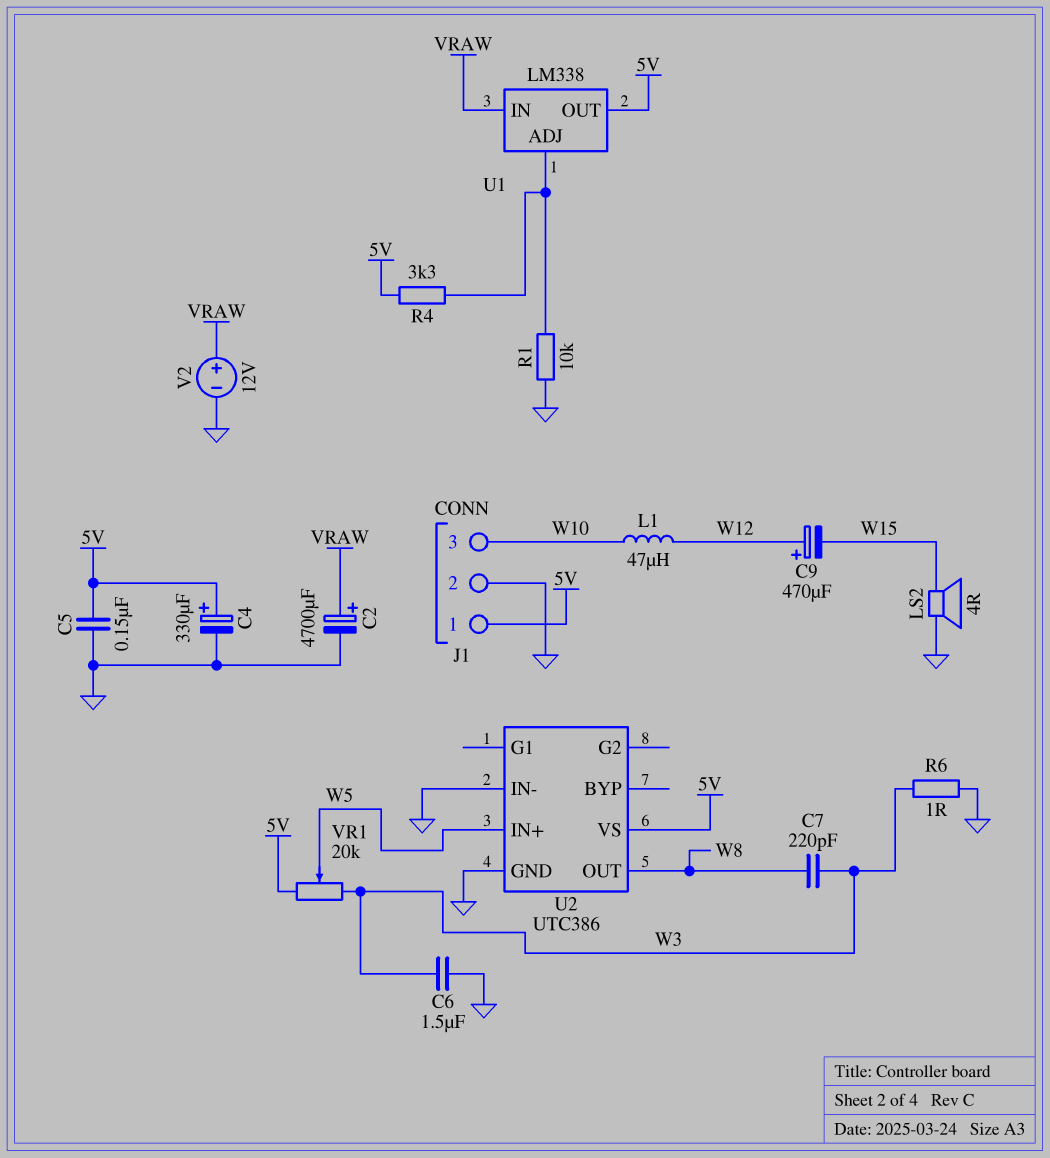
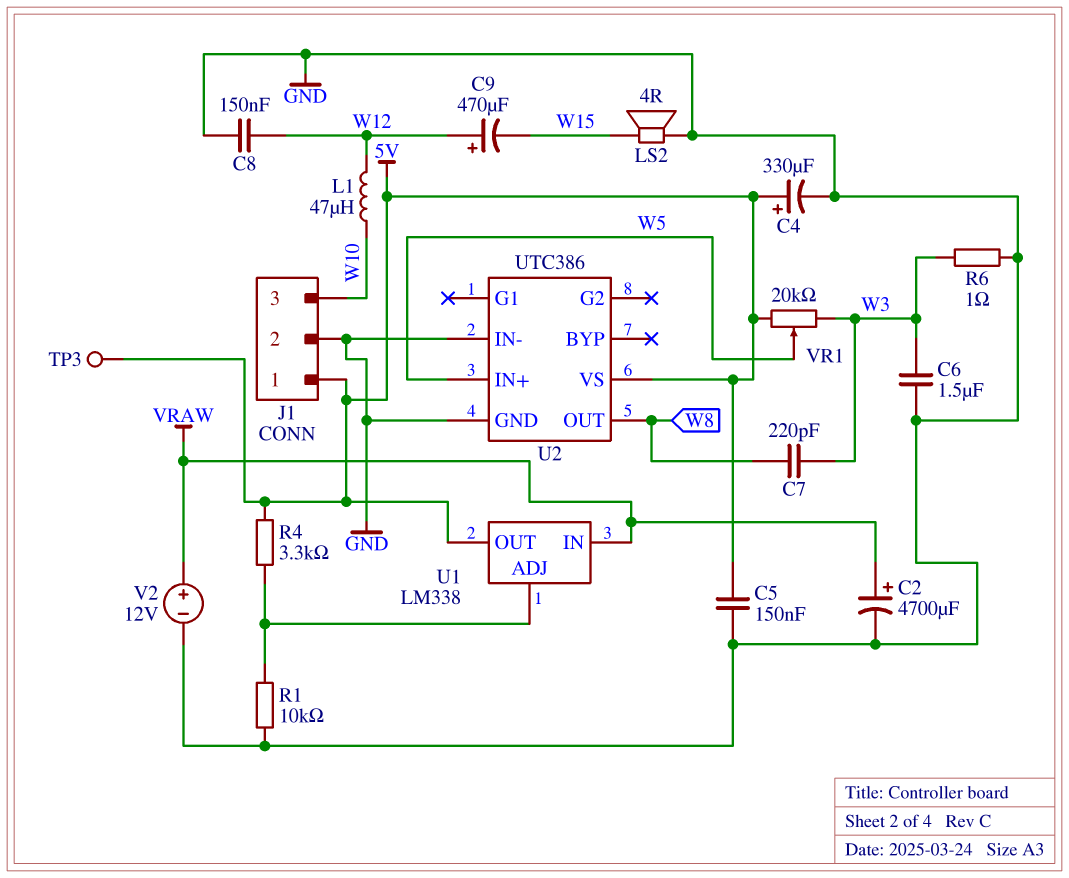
C8: none -> 150nF (GND, W12)
TP3: none -> test point (5V)

